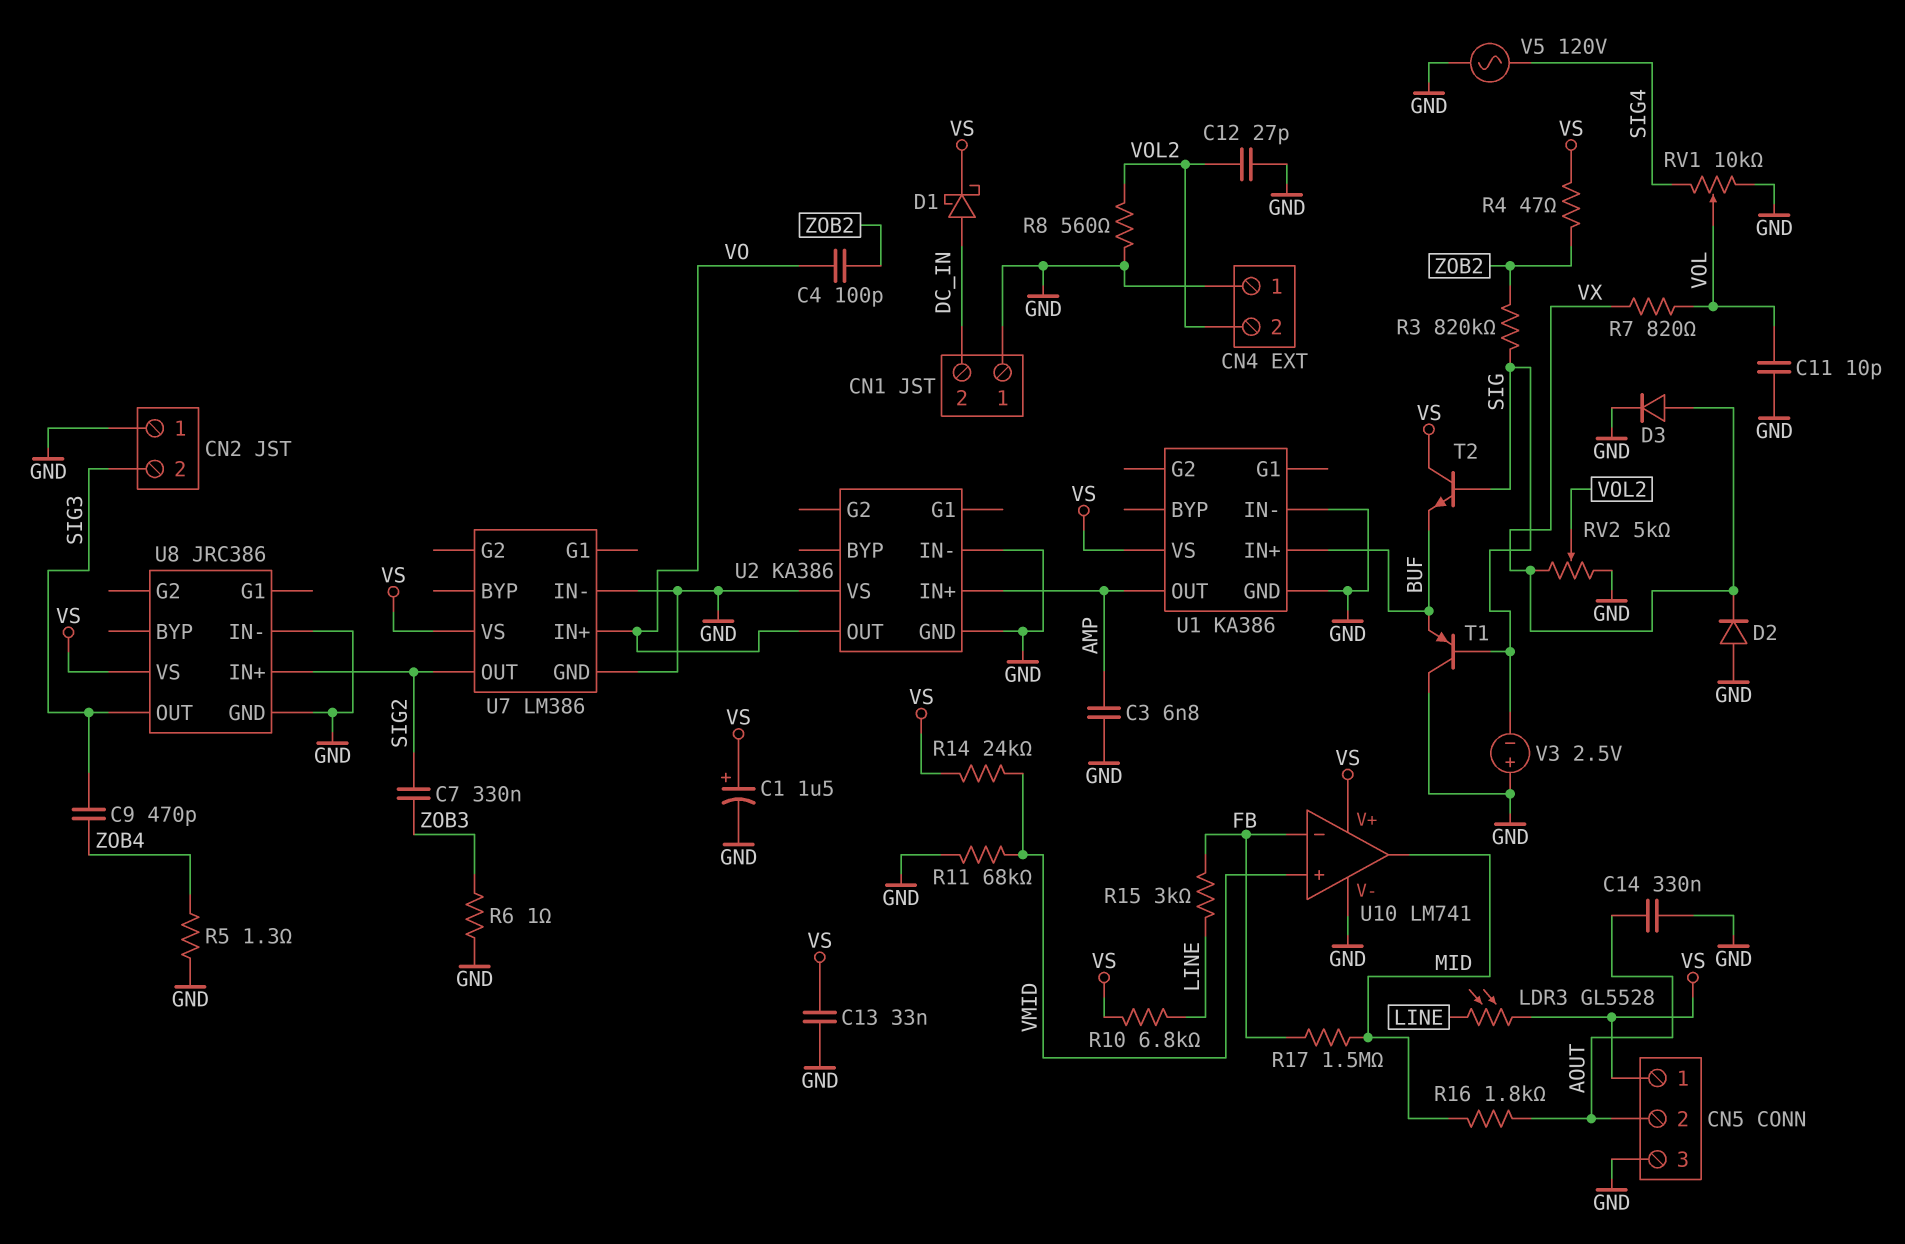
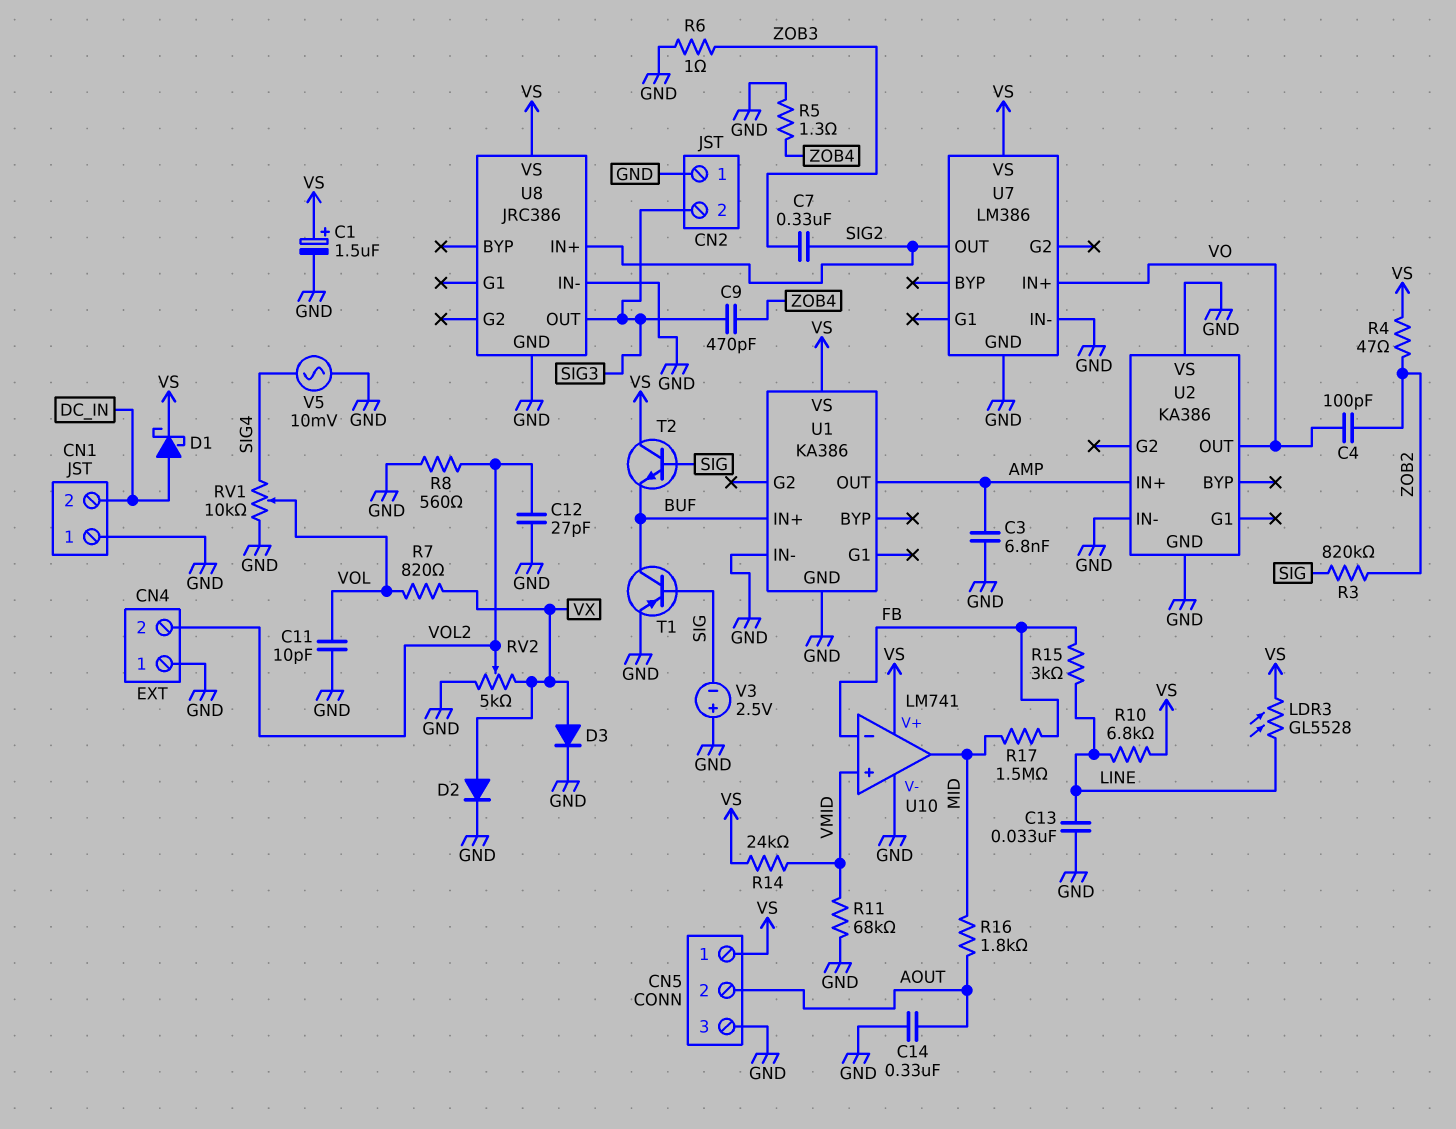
C13: 33nF (GND, VS) -> 33nF (GND, LINE)
D2: diode (A GND, K VX) -> diode (A VX, K GND)
T1: PNP (B SIG, C GND, E BUF) -> PNP (B SIG, C BUF, E GND)
V5: AC 120V (GND, SIG4) -> AC 10mV (GND, SIG4)

